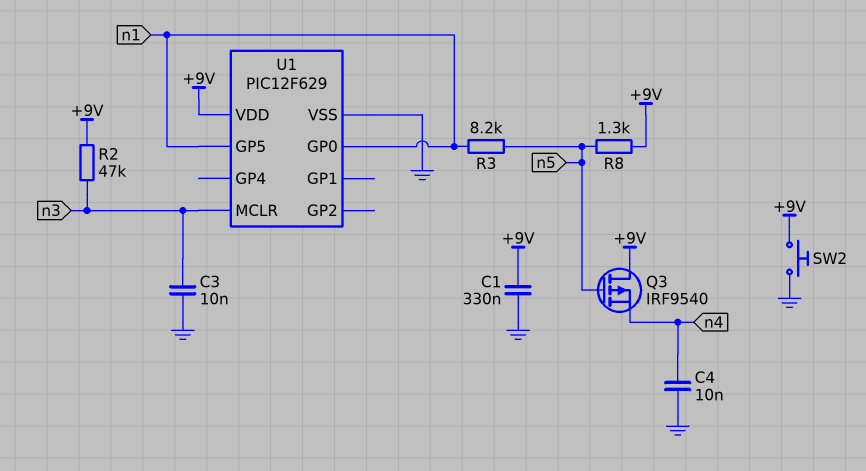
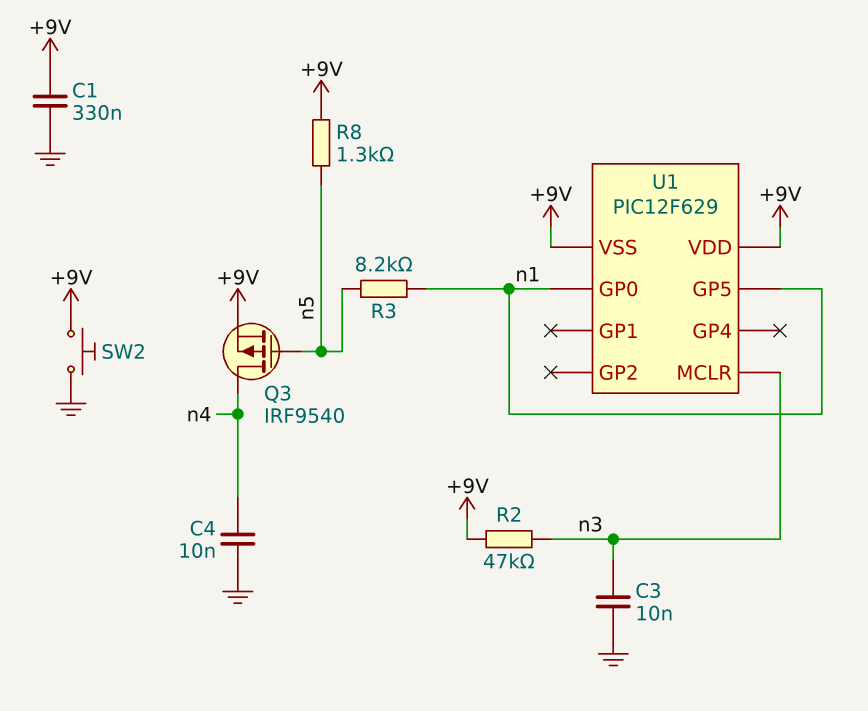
Q3: PMOS IRF9540 (G n5, D +9V, S n4) -> PMOS IRF9540 (G n5, D n4, S +9V)
U1 pin VSS: GND -> +9V

